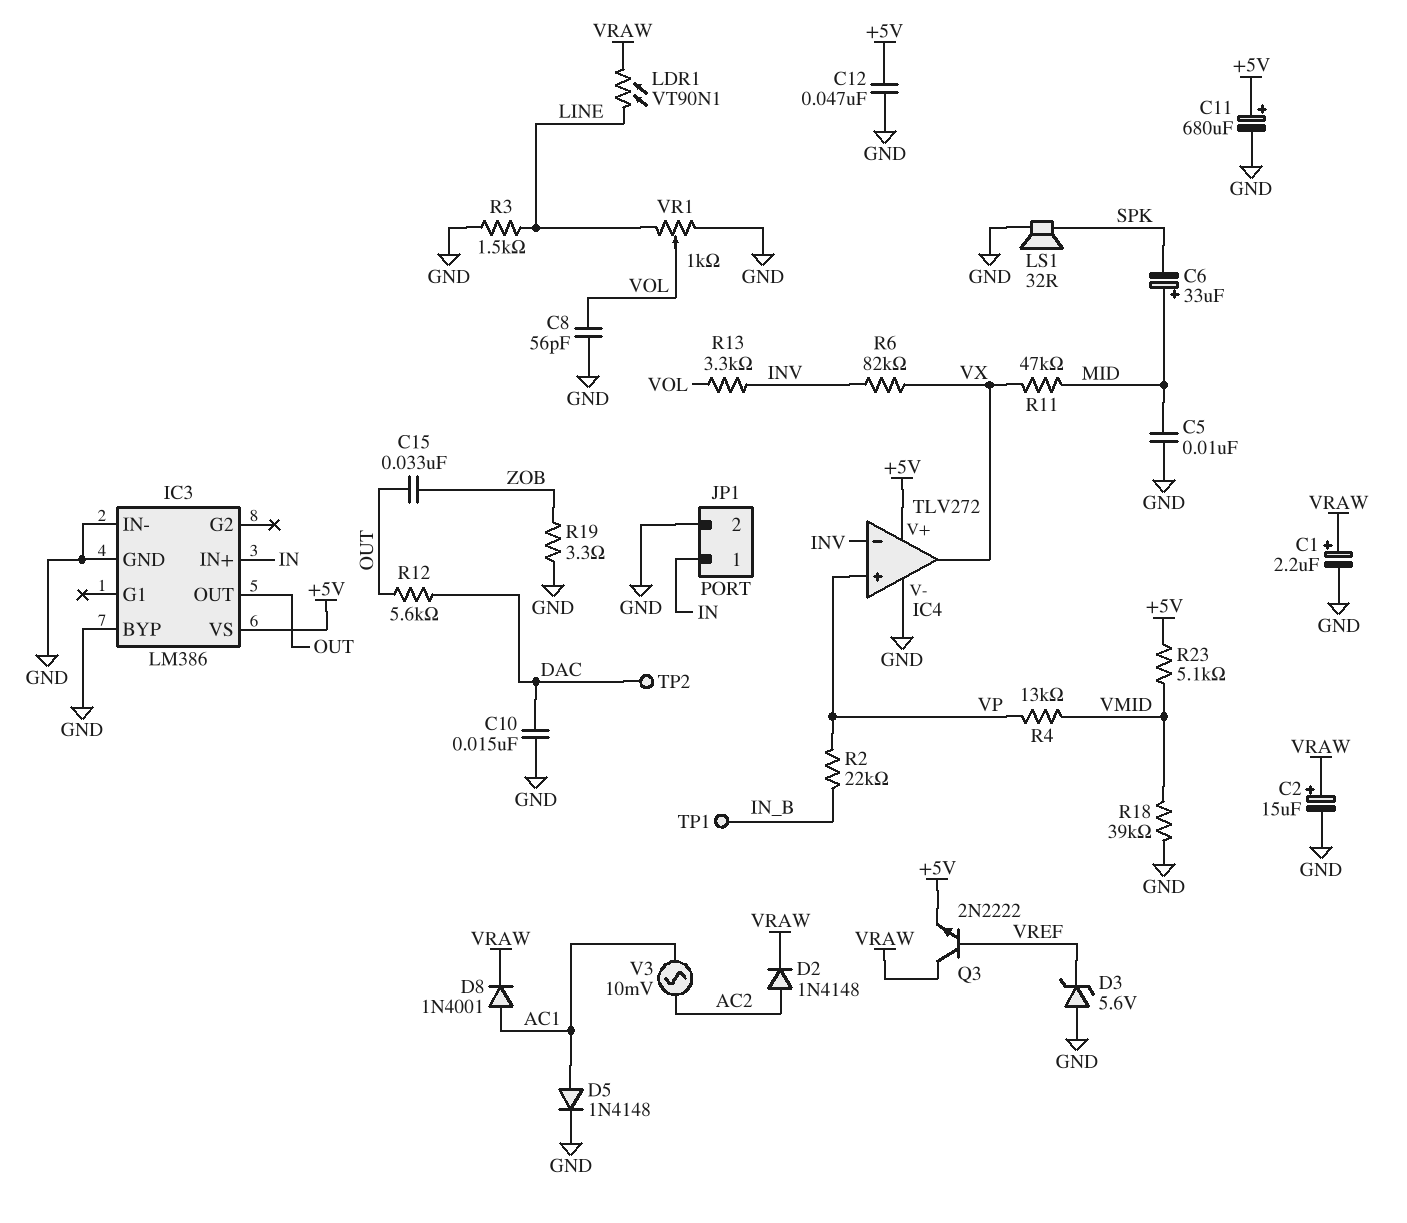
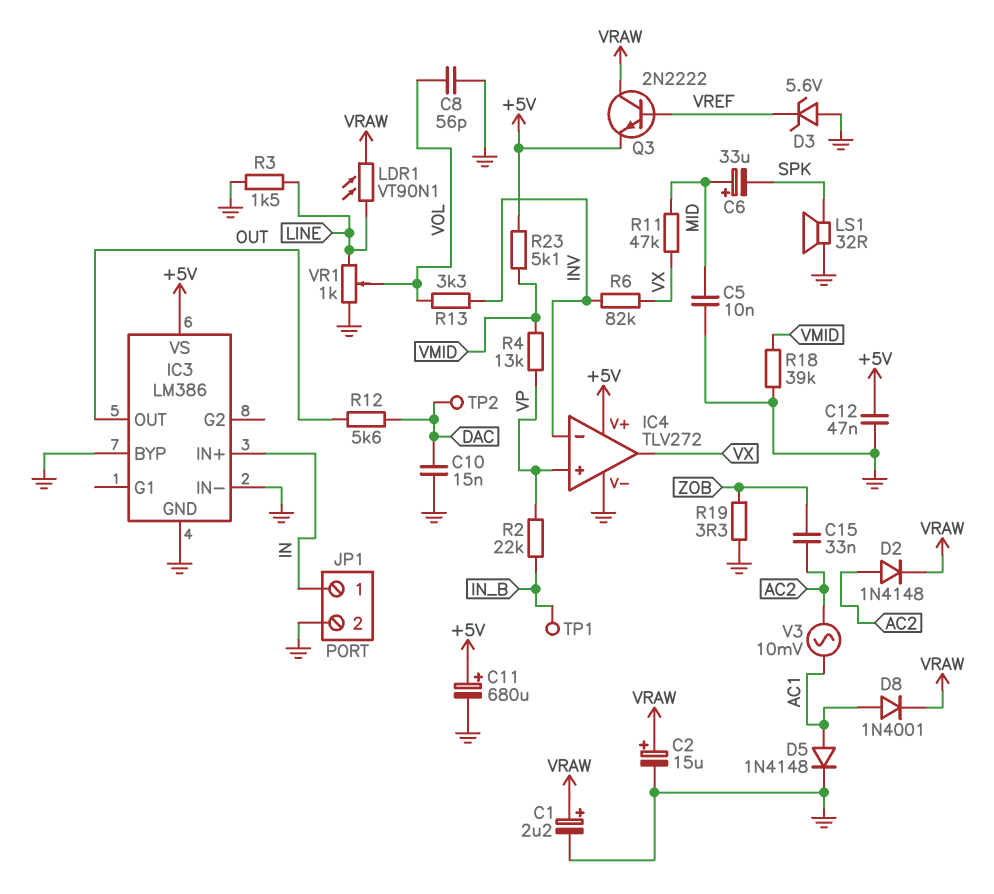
C15: 33nF (OUT, ZOB) -> 33nF (AC2, ZOB)

